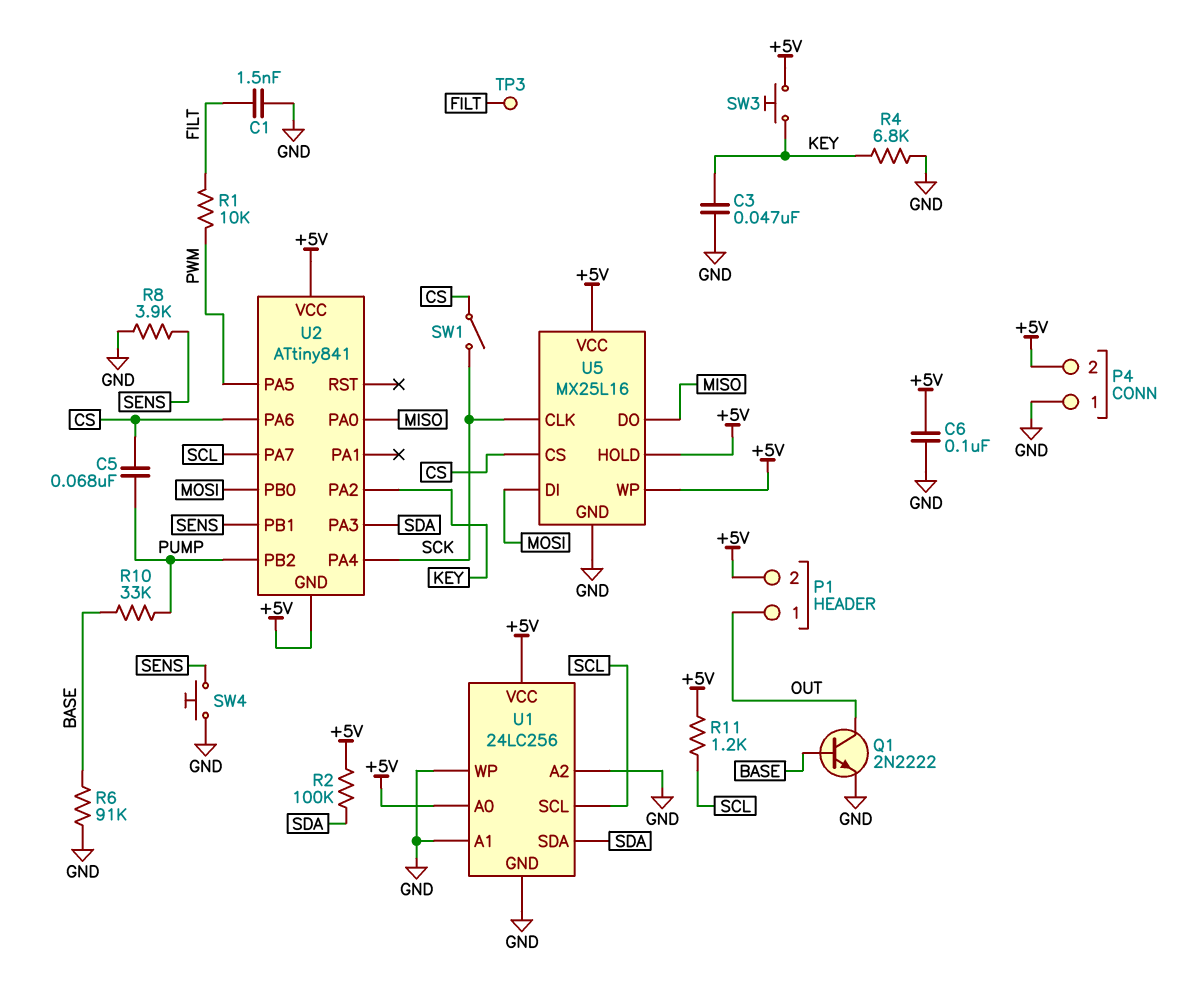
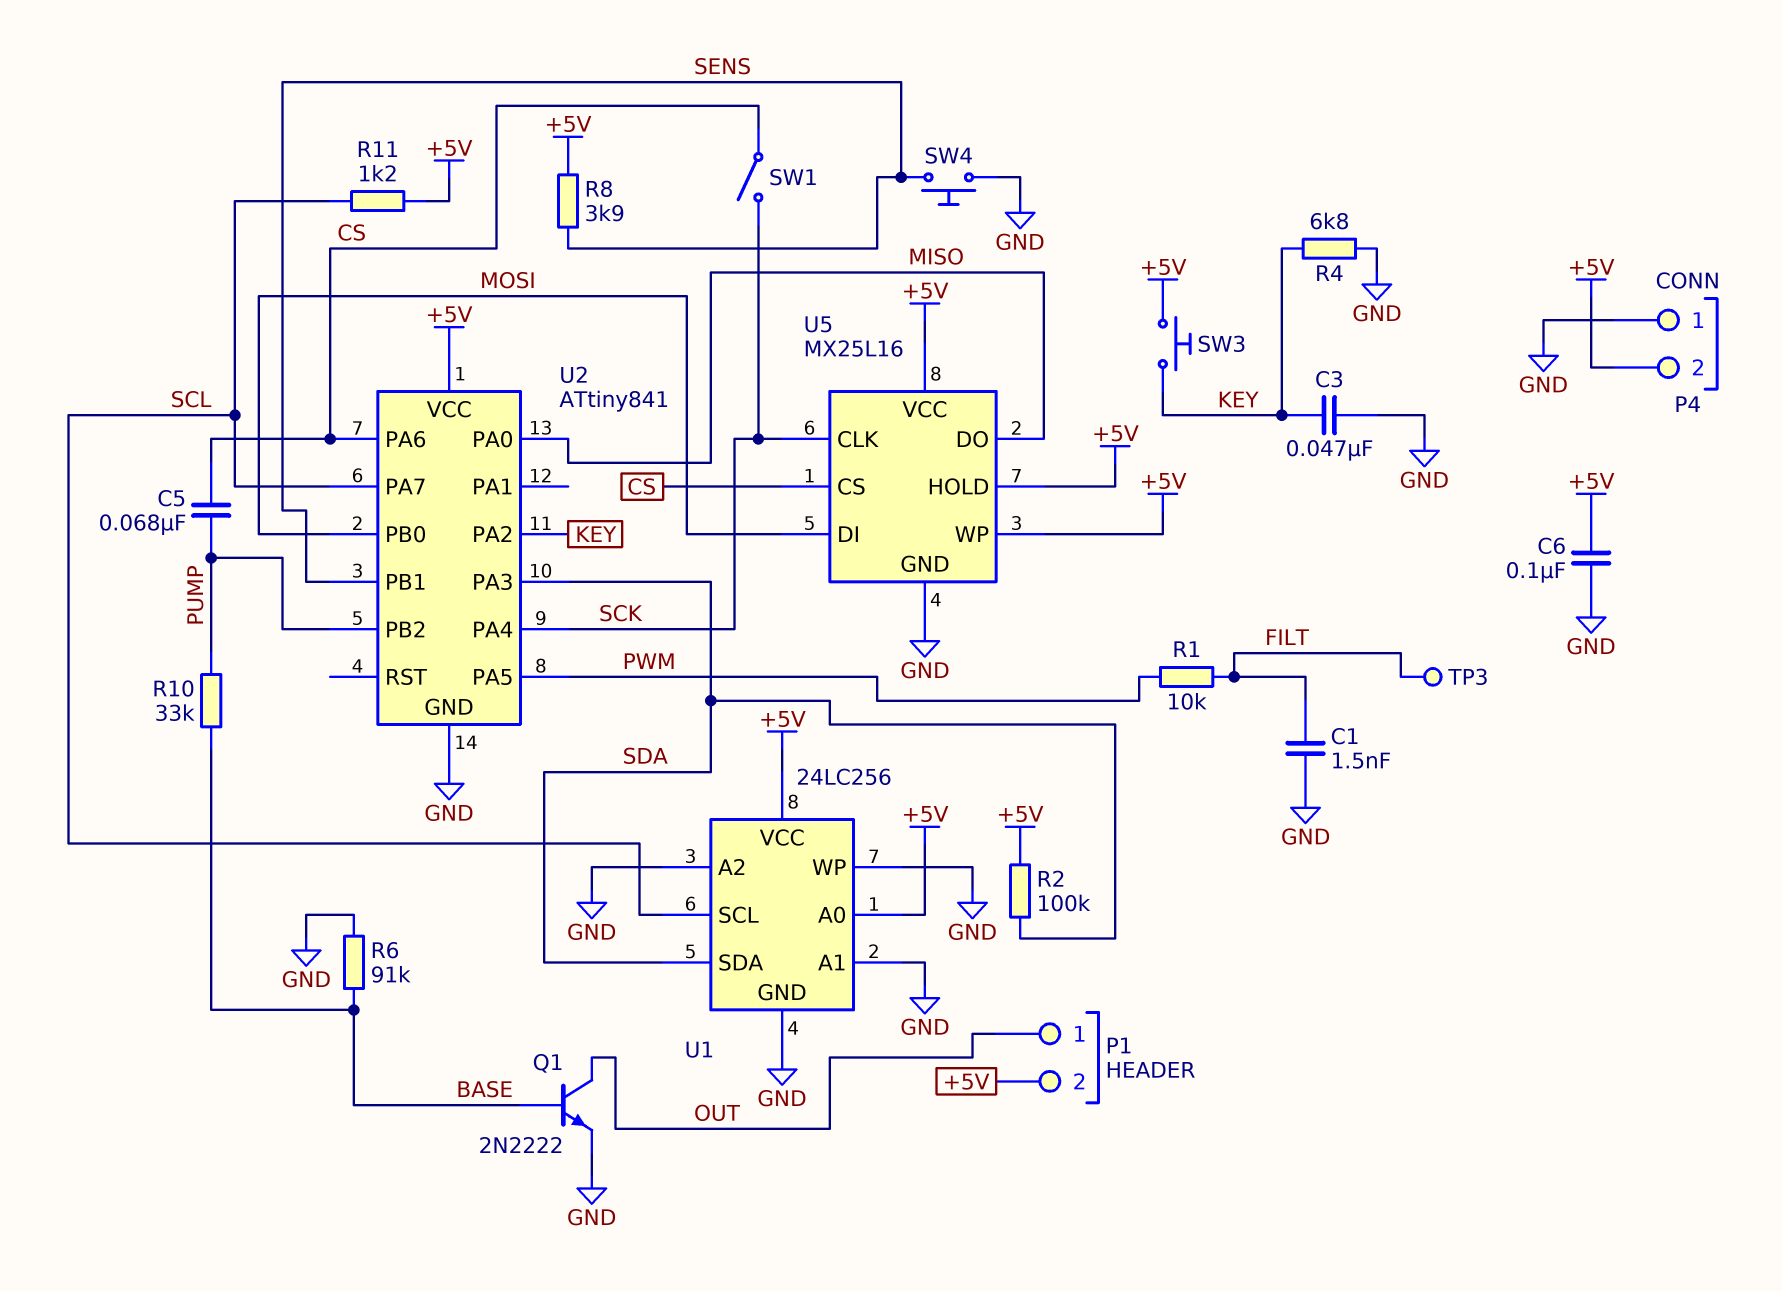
R8: 3.9k (GND, SENS) -> 3.9k (+5V, SENS)
U2 pin GND: +5V -> GND

